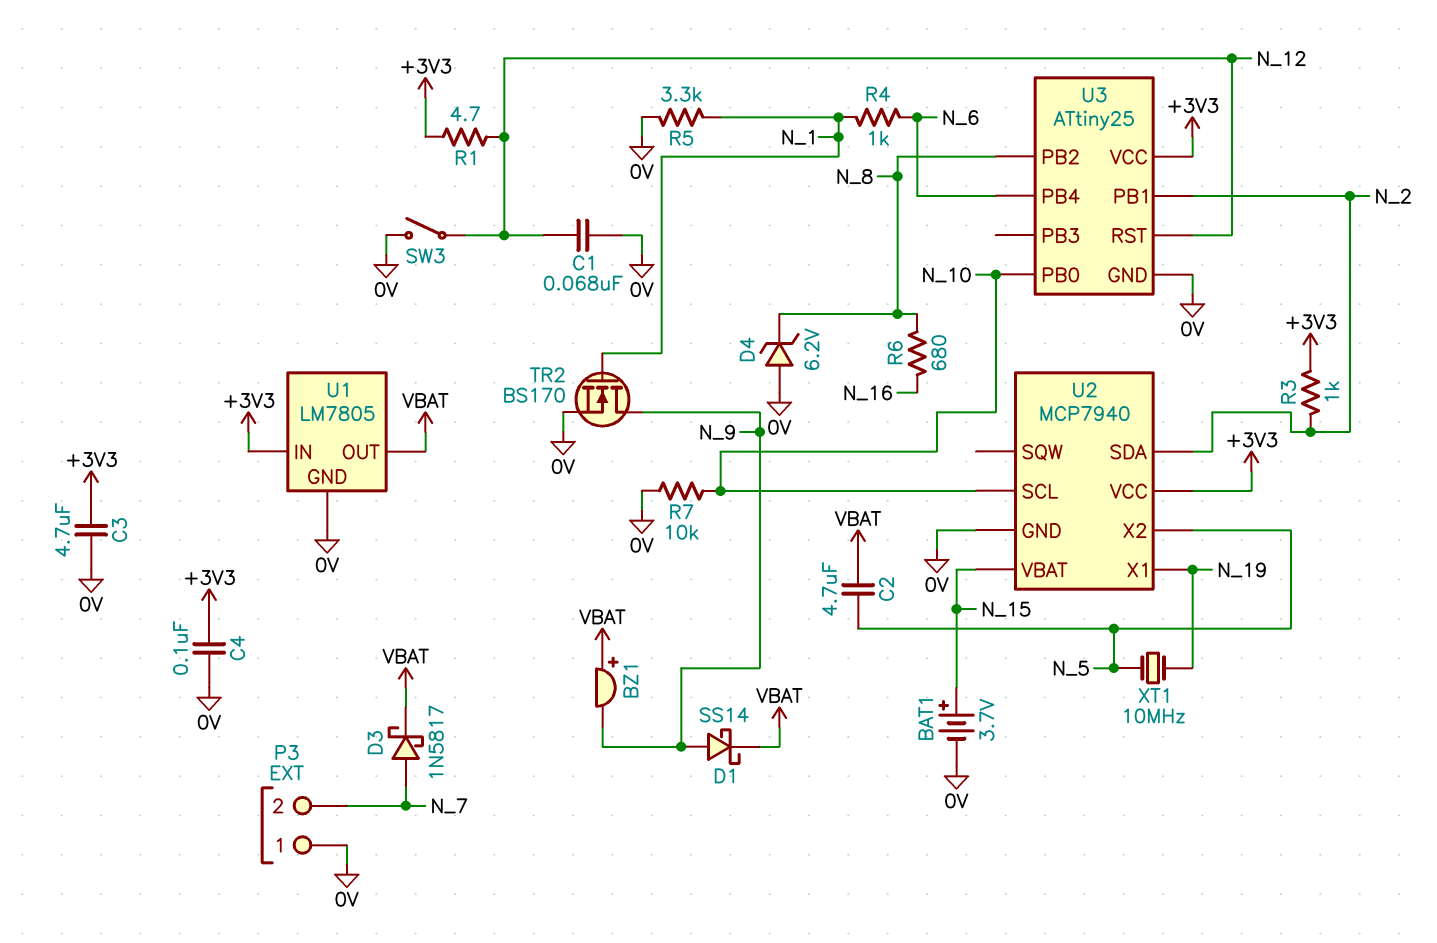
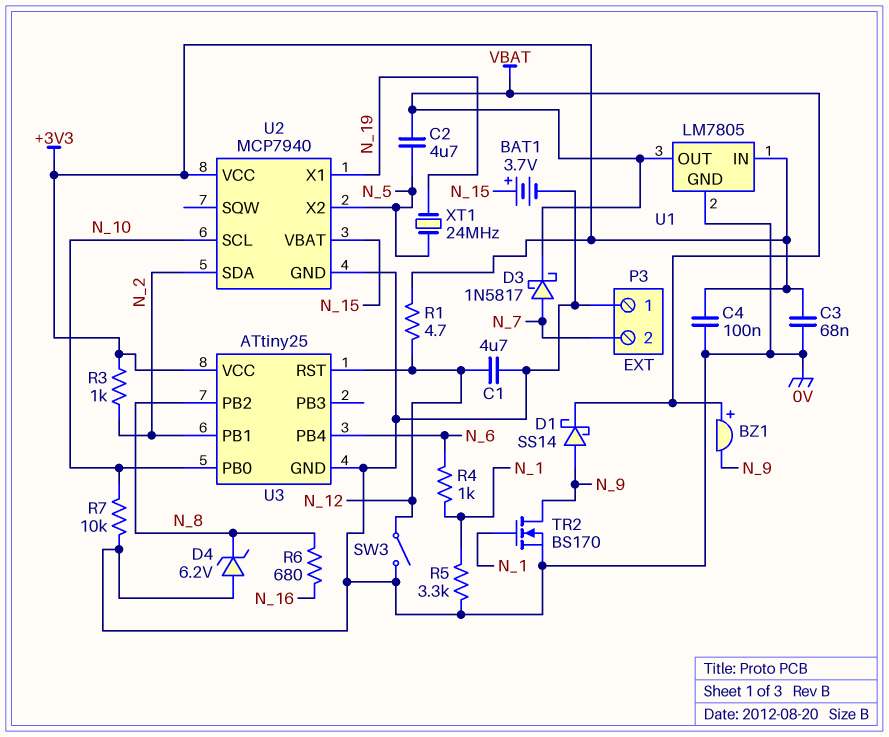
C1: 68nF (0V, N_12) -> 4.7uF (0V, N_12)
C3: 4.7uF (+3V3, 0V) -> 68nF (+3V3, 0V)
XT1: 10MHz (N_5, N_19) -> 24MHz (N_5, N_19)

